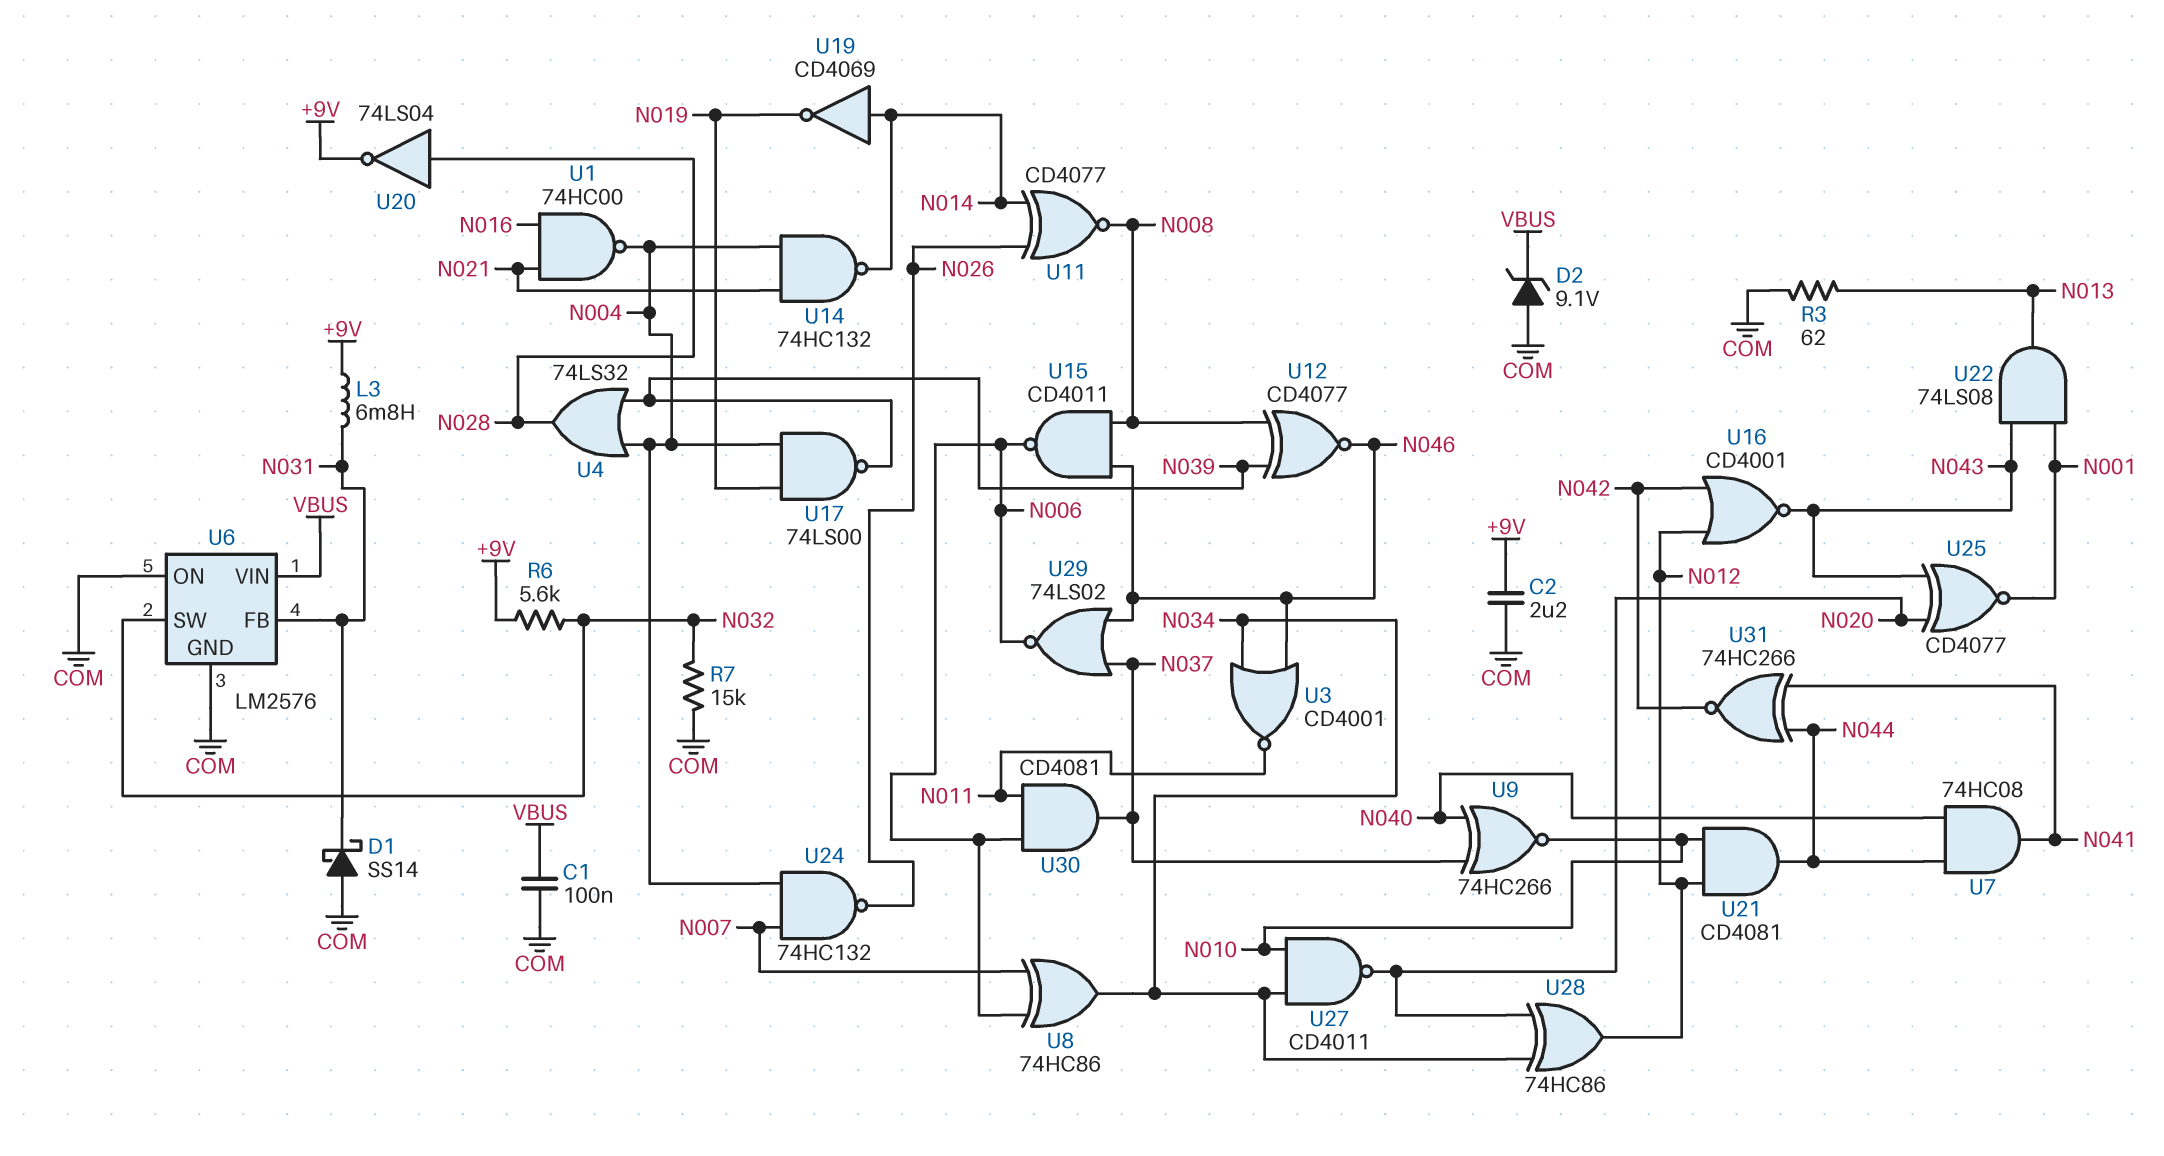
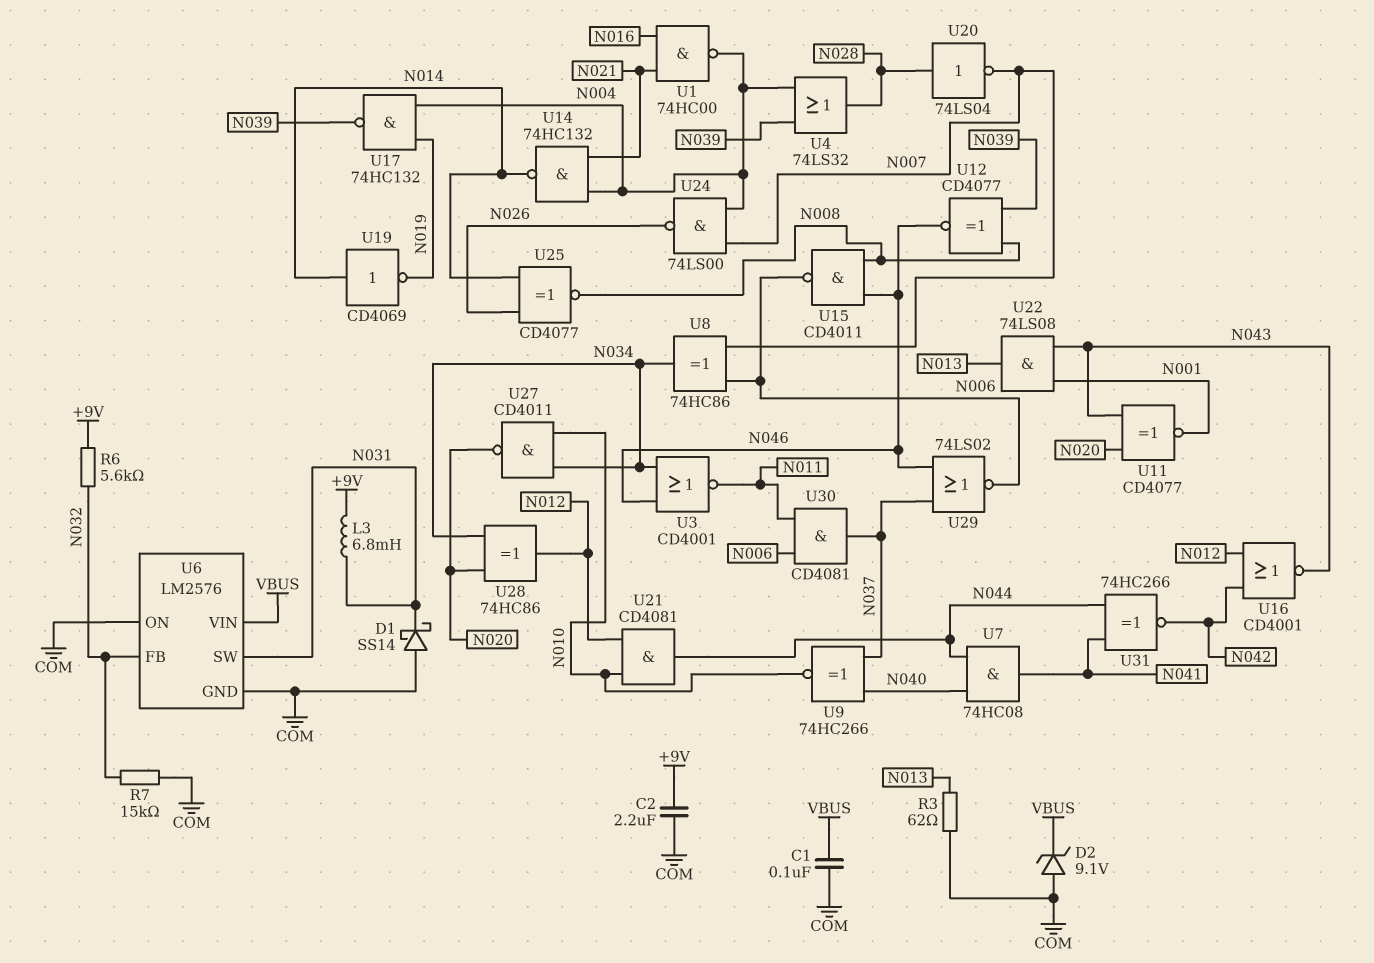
U6 pin FB: N031 -> N032
U6 pin SW: N032 -> N031
U11: XNOR CD4077 (in N014, in N026, out N008) -> XNOR CD4077 (in N020, in N043, out N001)
U17: NAND 74LS00 (in N004, in N019, out N039) -> NAND 74HC132 (in N004, in N019, out N039)
U20: NOT 74LS04 (in N028, out +9V) -> NOT 74LS04 (in N028, out N007)
U24: NAND 74HC132 (in N004, in N007, out N026) -> NAND 74LS00 (in N004, in N007, out N026)
U25: XNOR CD4077 (in N020, in N043, out N001) -> XNOR CD4077 (in N014, in N026, out N008)

